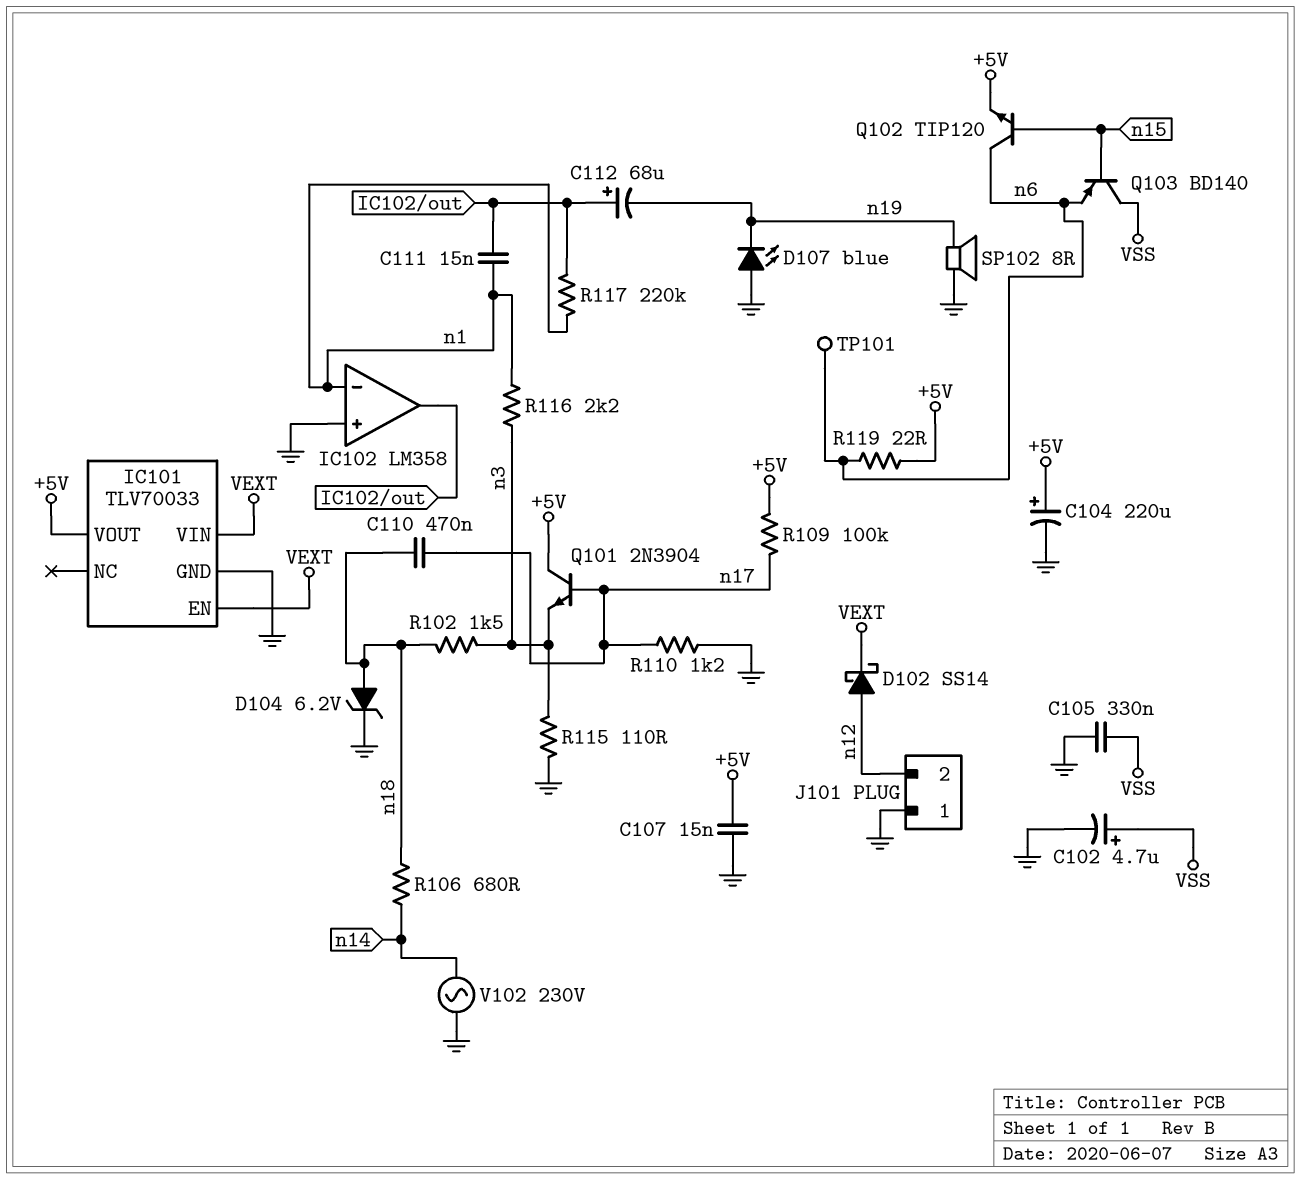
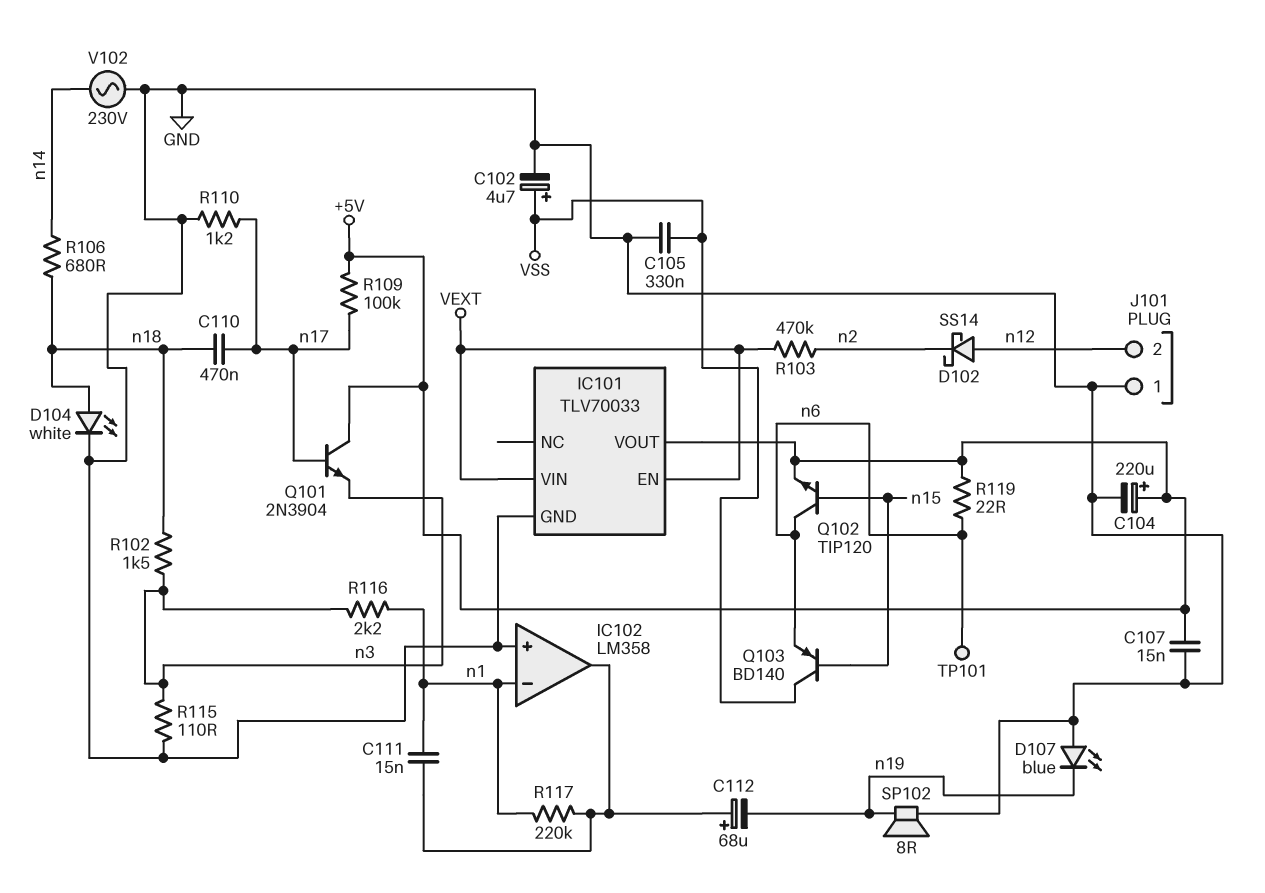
D102: schottky SS14 (A n12, K VEXT) -> schottky SS14 (A n12, K n2)
D104: zener 6.2V (A n18, K GND) -> LED white (A n18, K GND)
R103: none -> 470k (VEXT, n2)

